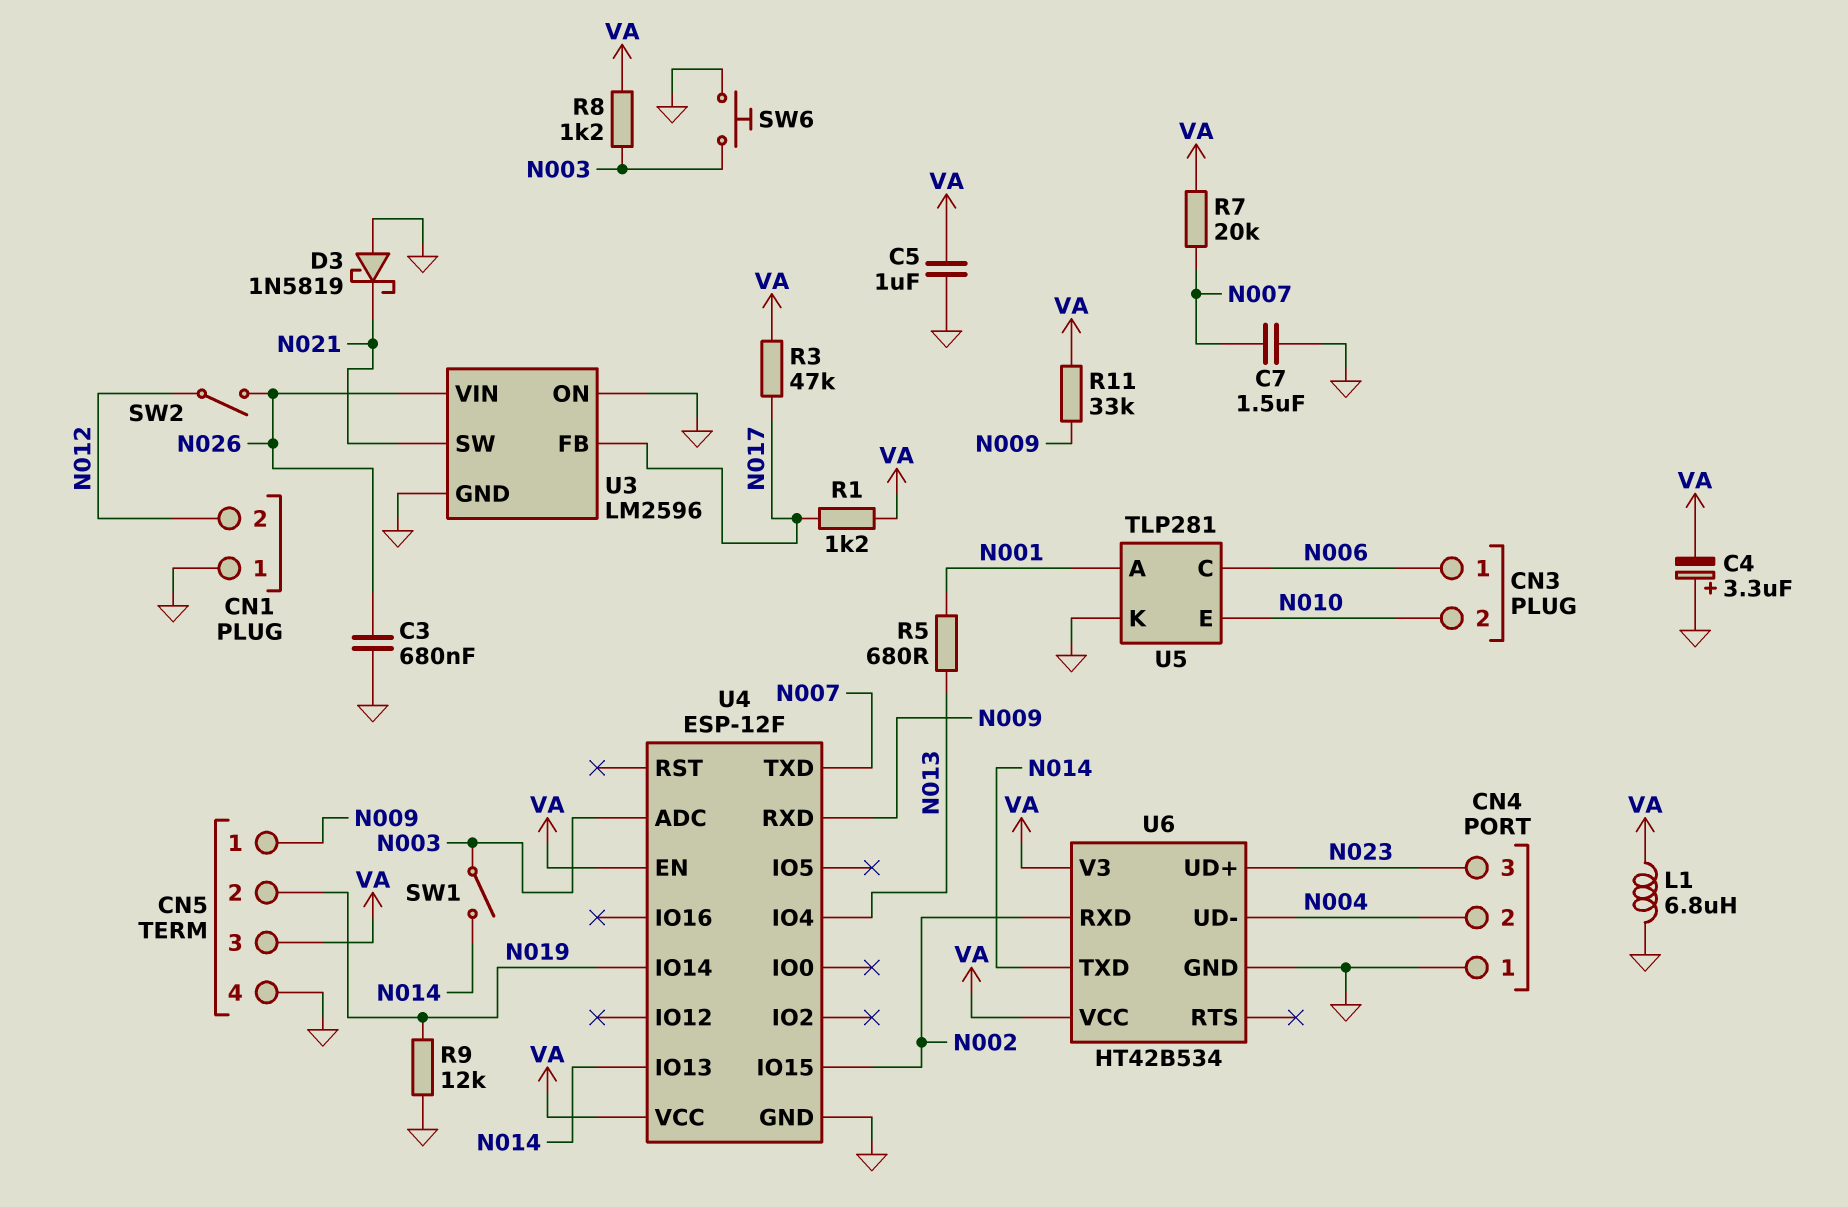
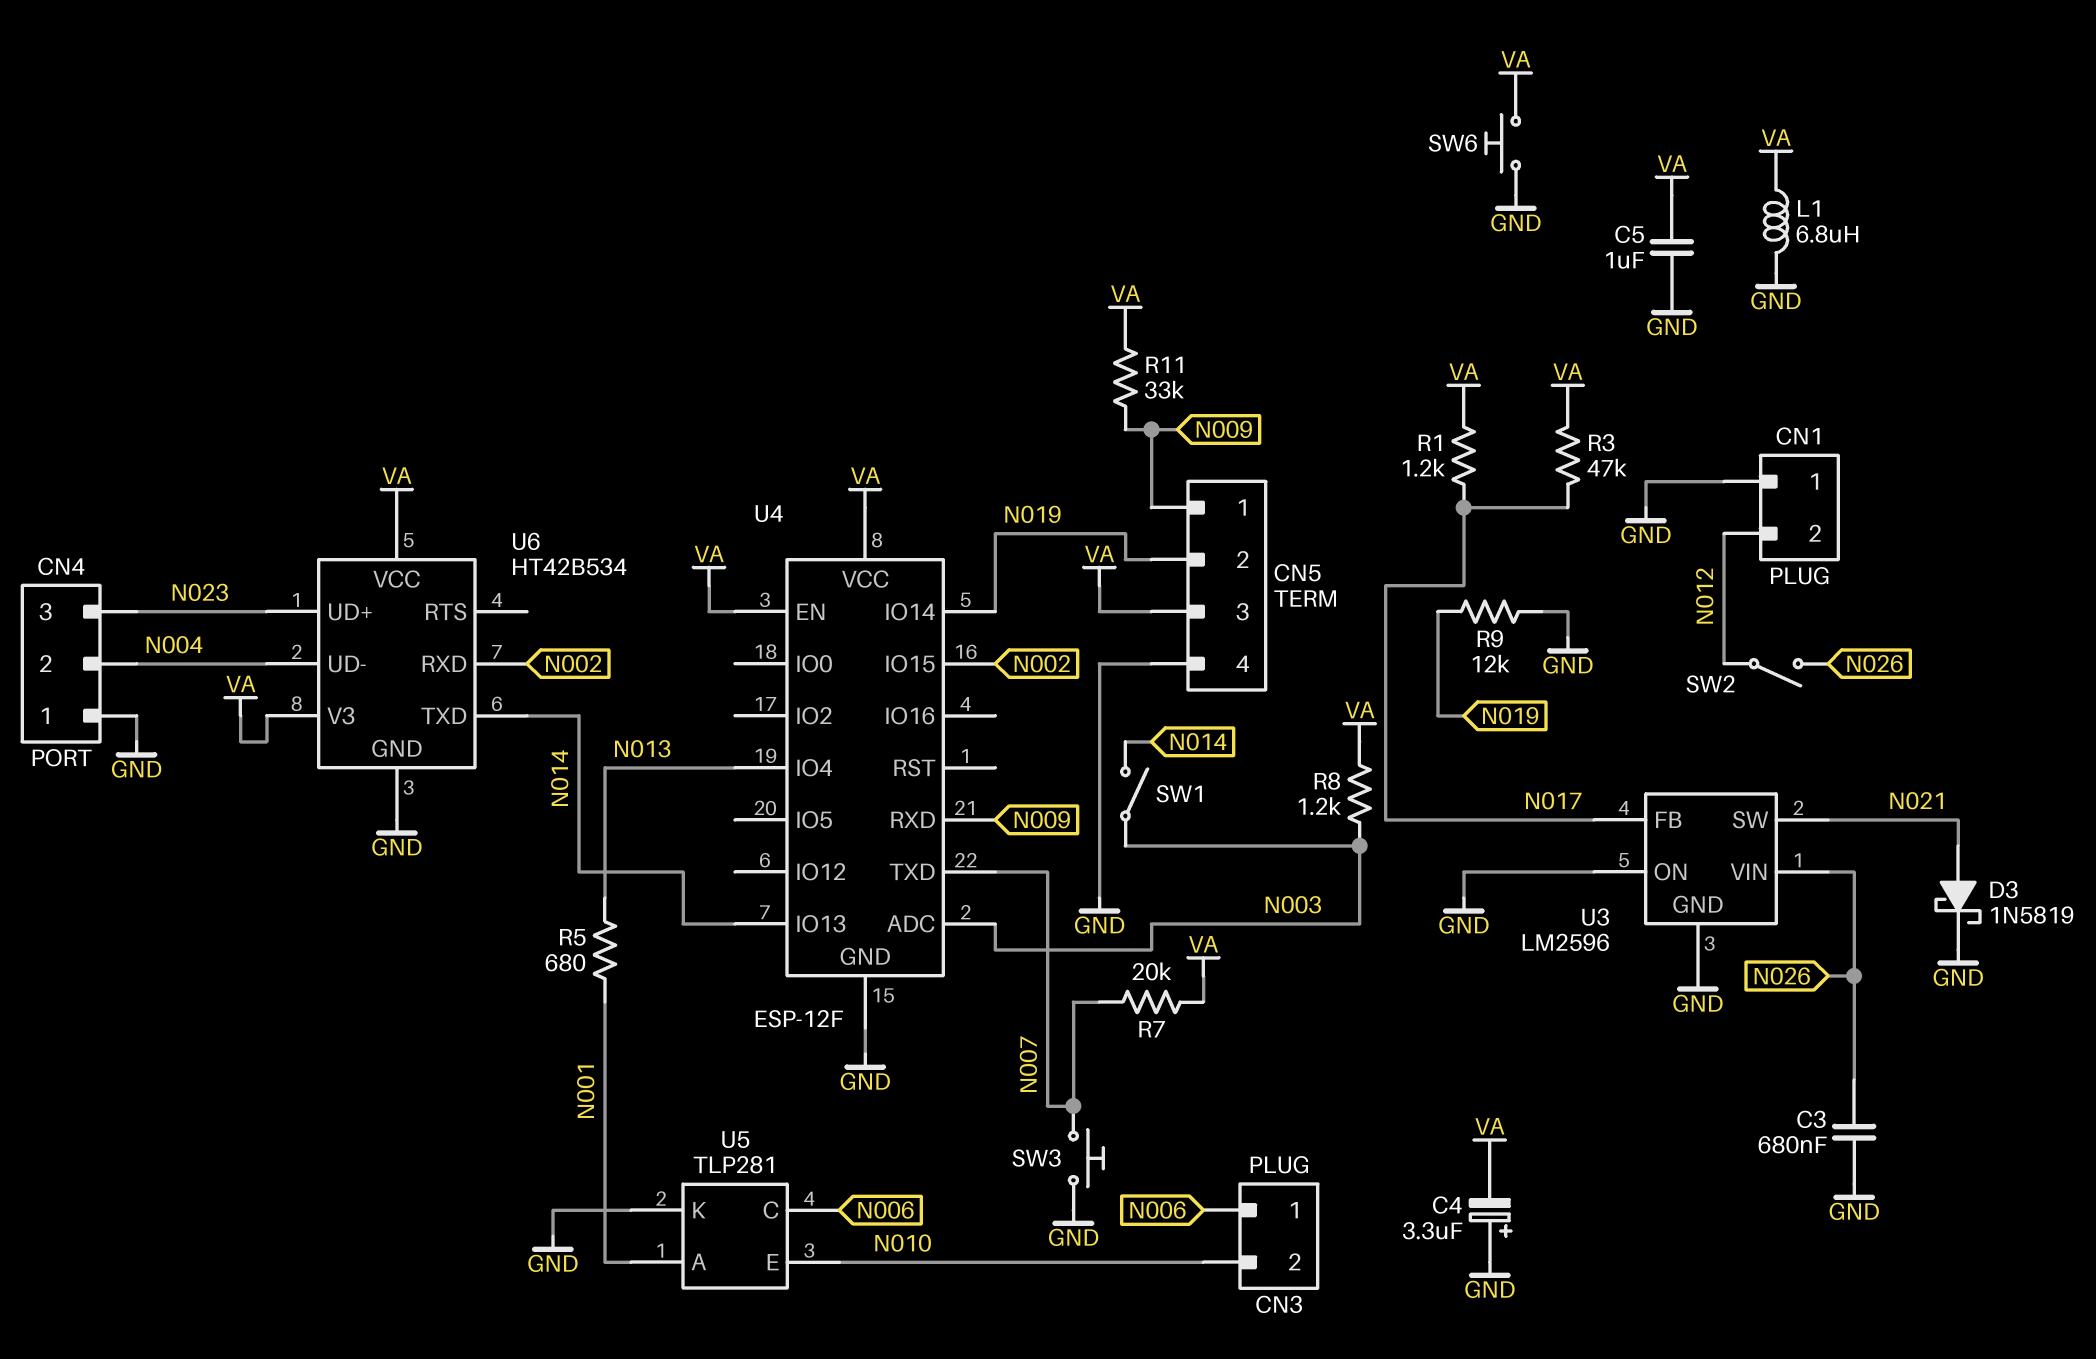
C7: 1.5uF (GND, N007) -> none
D3: schottky 1N5819 (A GND, K N021) -> schottky 1N5819 (A N021, K GND)
SW3: none -> button (GND, N007)
SW6: button (GND, N003) -> button (GND, VA)

